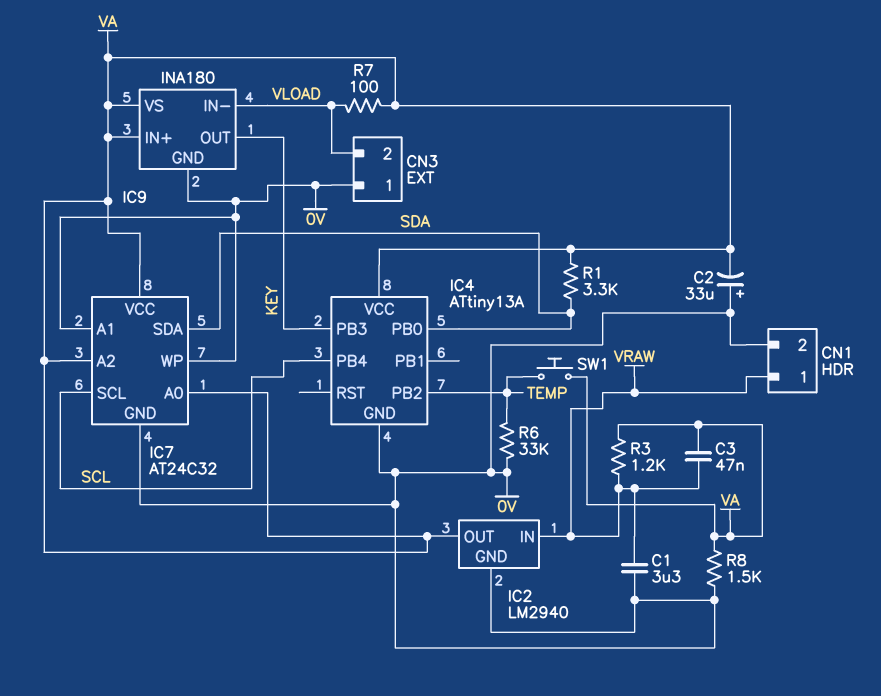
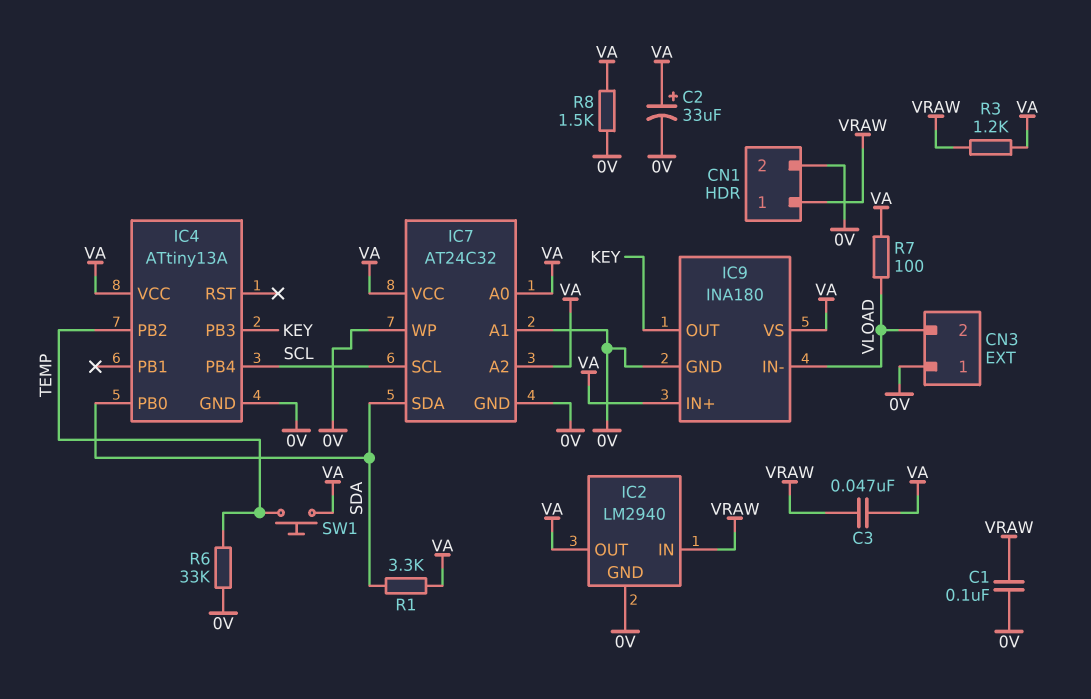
C1: 3.3uF (0V, VRAW) -> 100nF (0V, VRAW)
C2: 33uF (plus 0V, minus VA) -> 33uF (plus VA, minus 0V)

